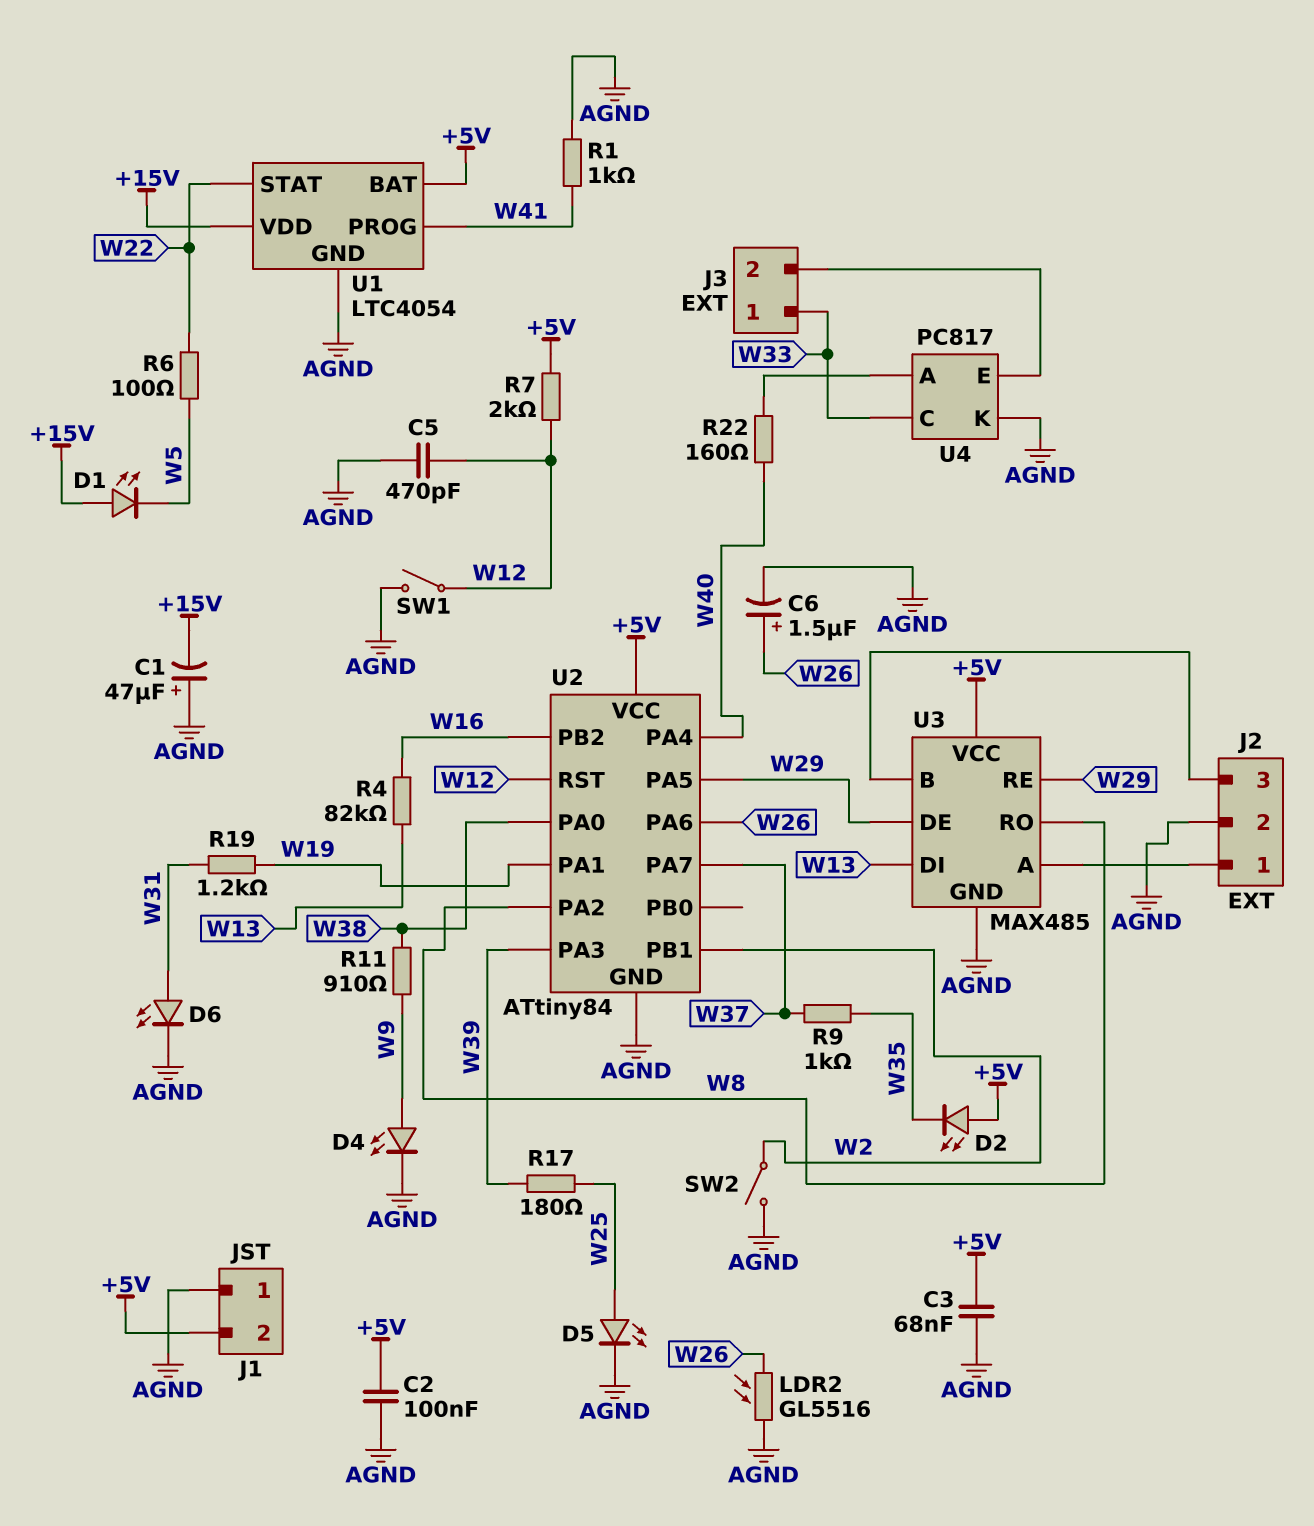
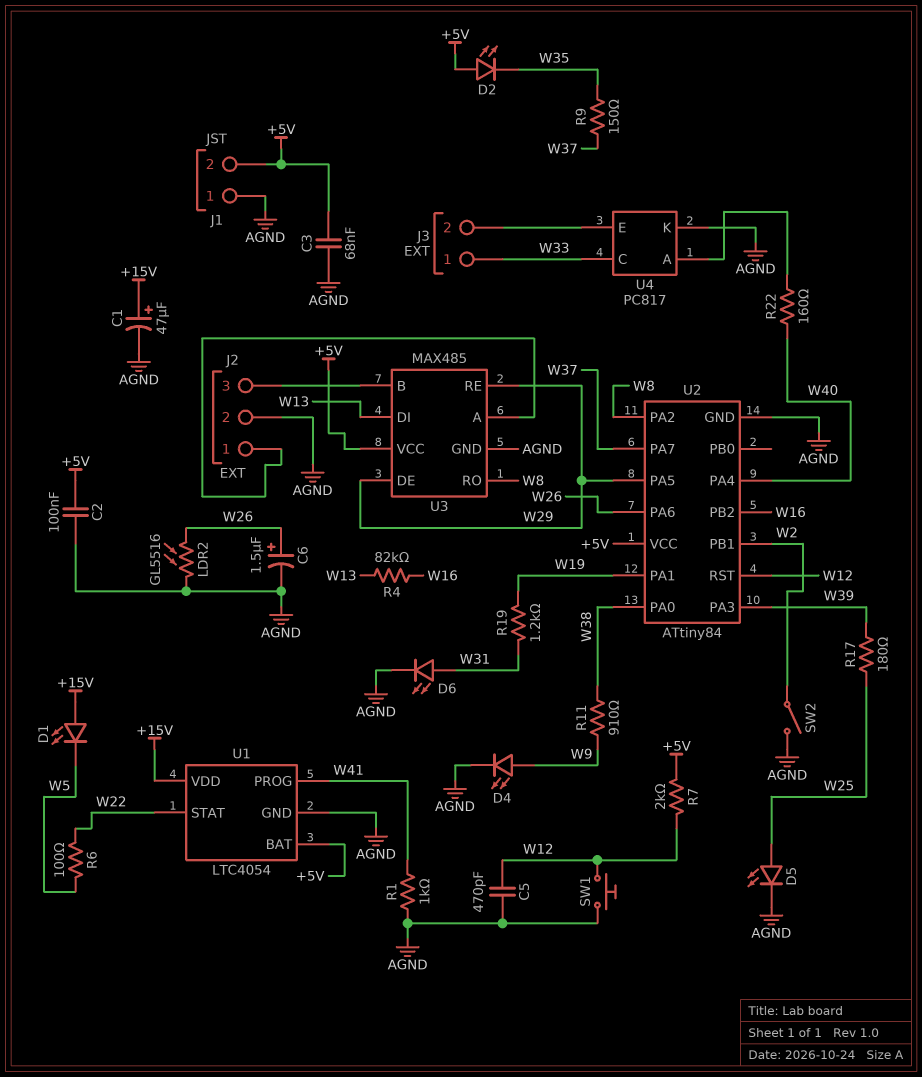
C1: 47uF (plus AGND, minus +15V) -> 47uF (plus +15V, minus AGND)
R9: 1k (W35, W37) -> 150 (W35, W37)
SW1: switch (AGND, W12) -> button (AGND, W12)

